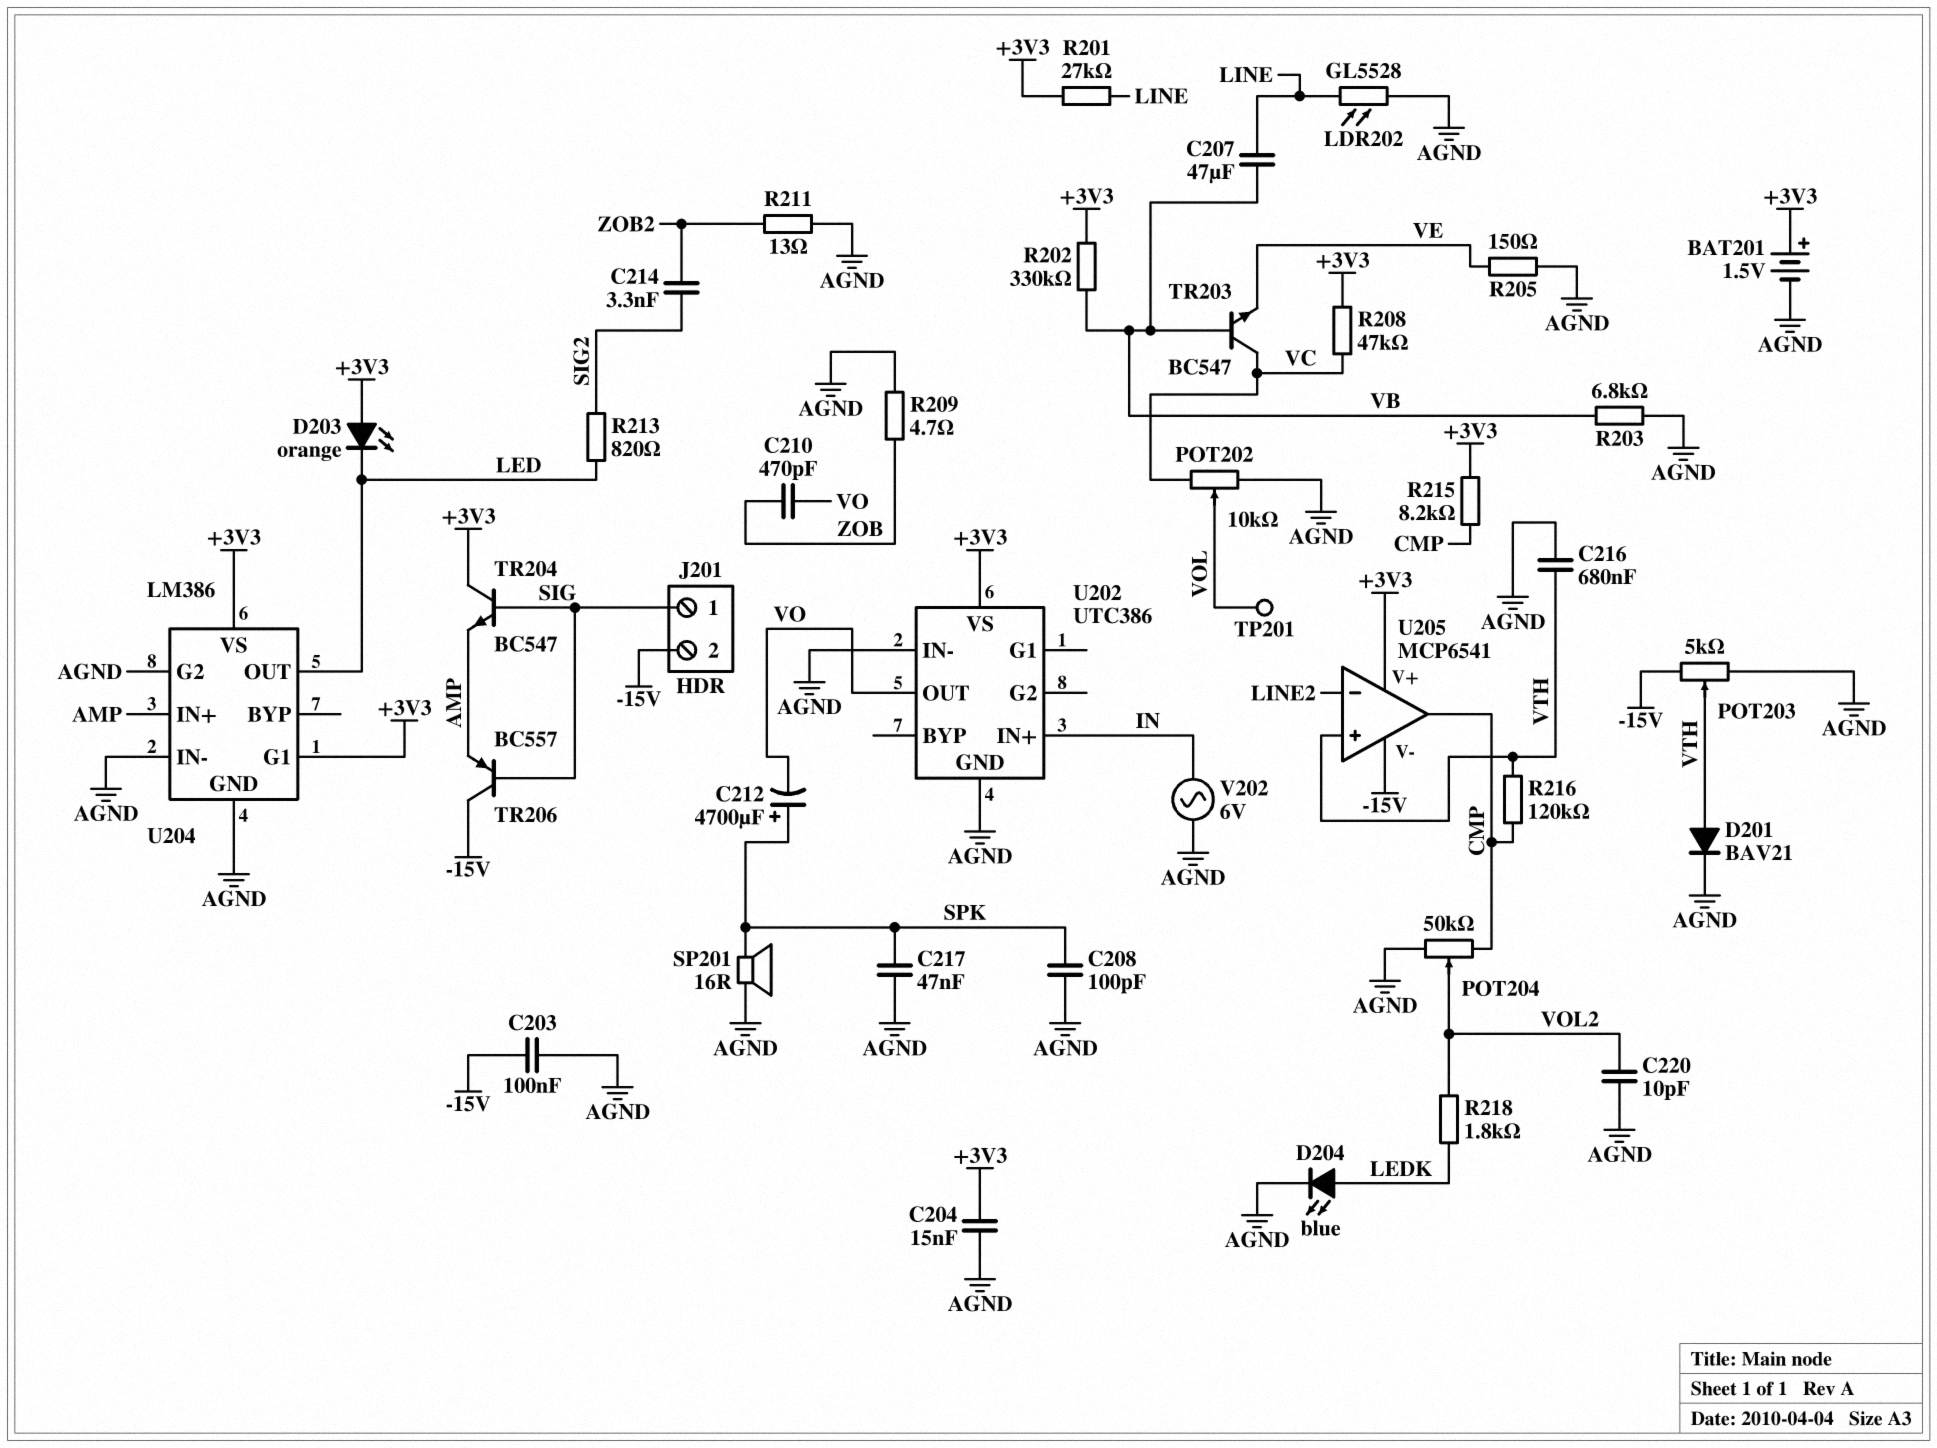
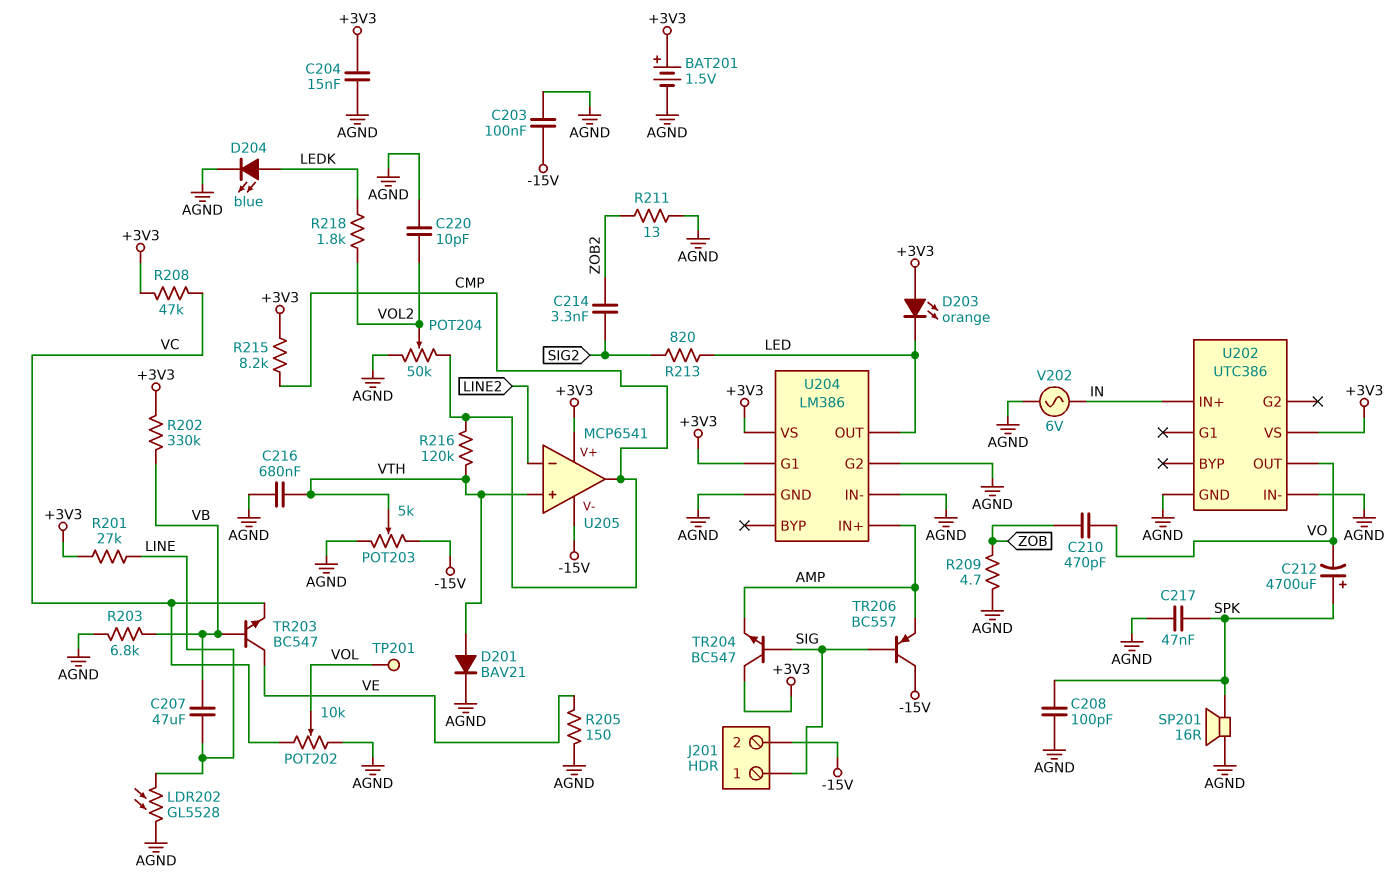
TR203: NPN BC547 (B VB, C VC, E VE) -> NPN BC547 (B VB, C VE, E VC)

